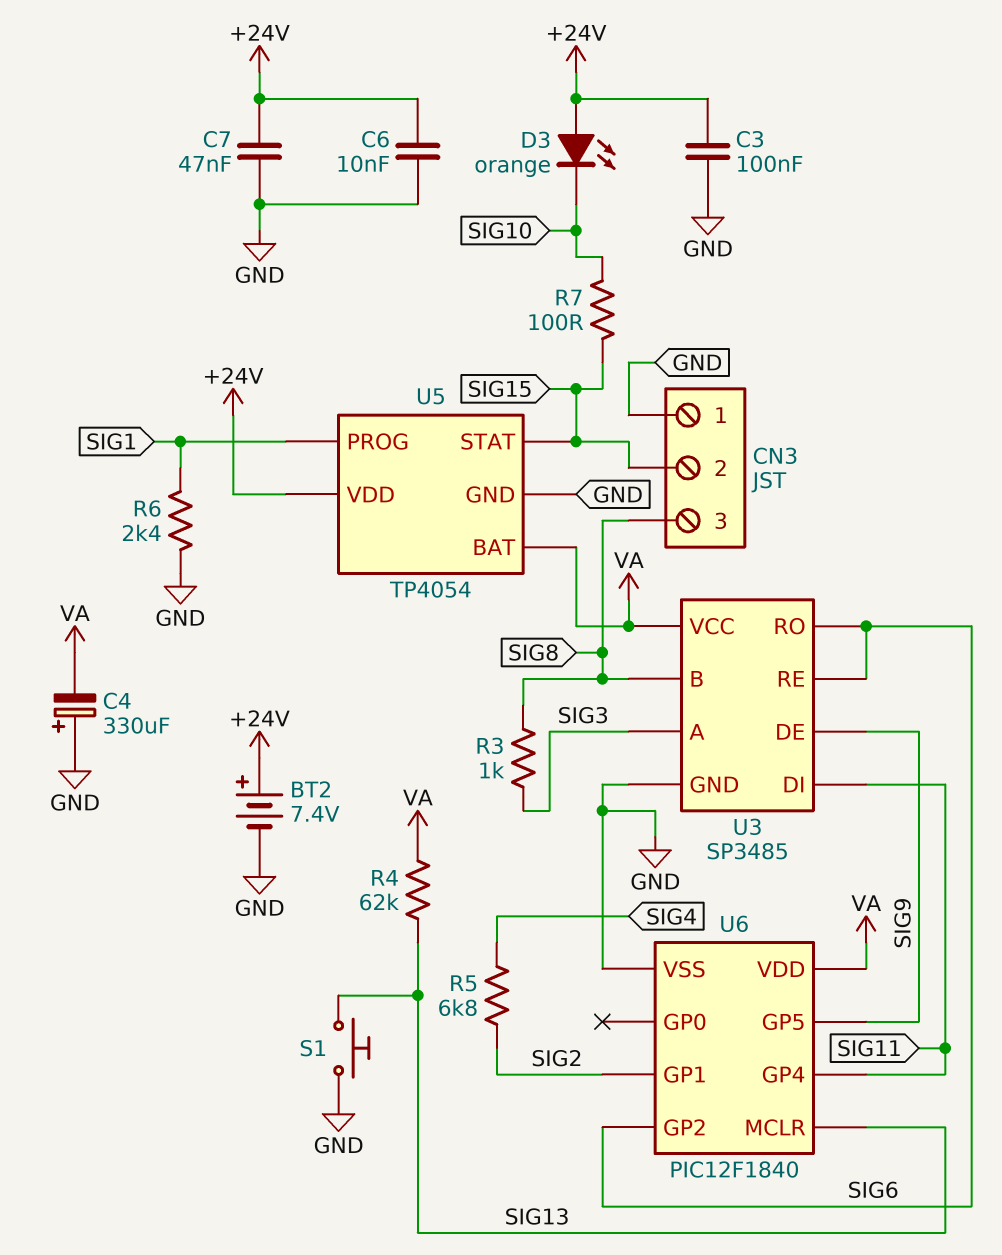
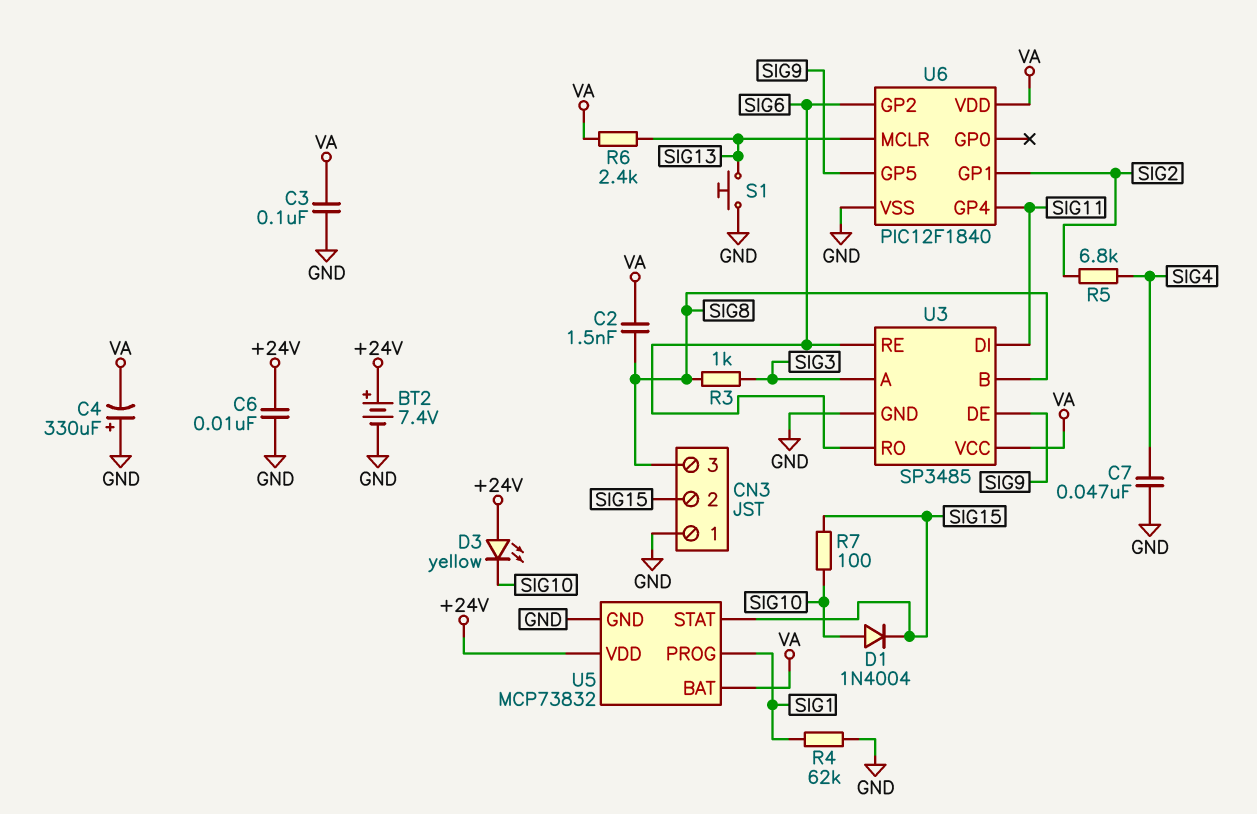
C2: none -> 1.5nF (SIG8, VA)
C3: 100nF (+24V, GND) -> 100nF (GND, VA)
C7: 47nF (+24V, GND) -> 47nF (GND, SIG4)
D1: none -> diode 1N4004 (A SIG10, K SIG15)
D3: LED orange (A +24V, K SIG10) -> LED yellow (A +24V, K SIG10)
R4: 62k (SIG13, VA) -> 62k (GND, SIG1)
R6: 2.4k (GND, SIG1) -> 2.4k (SIG13, VA)
U5: TP4054 -> MCP73832

